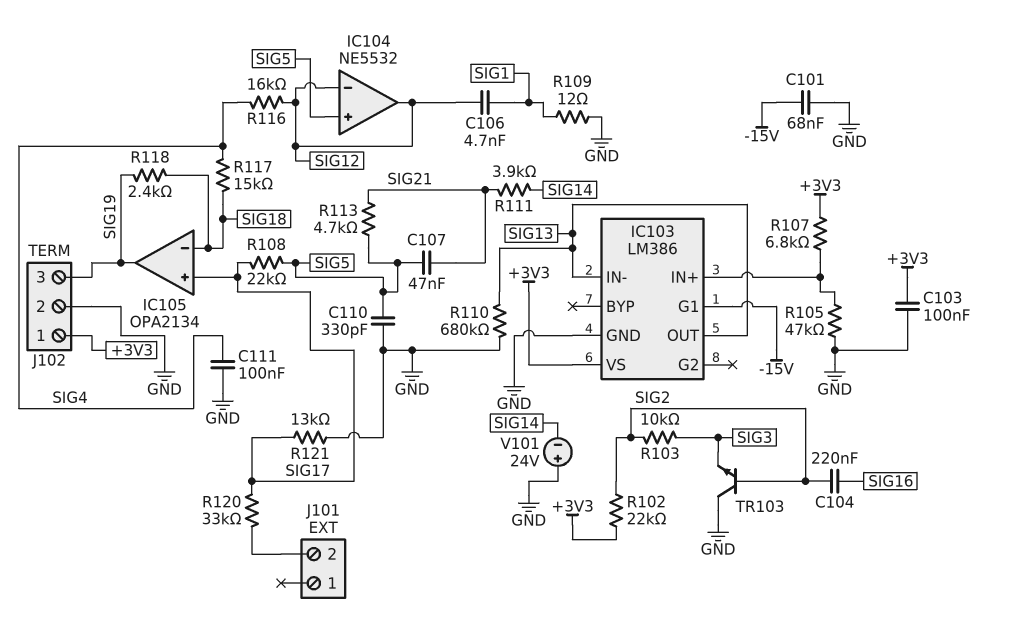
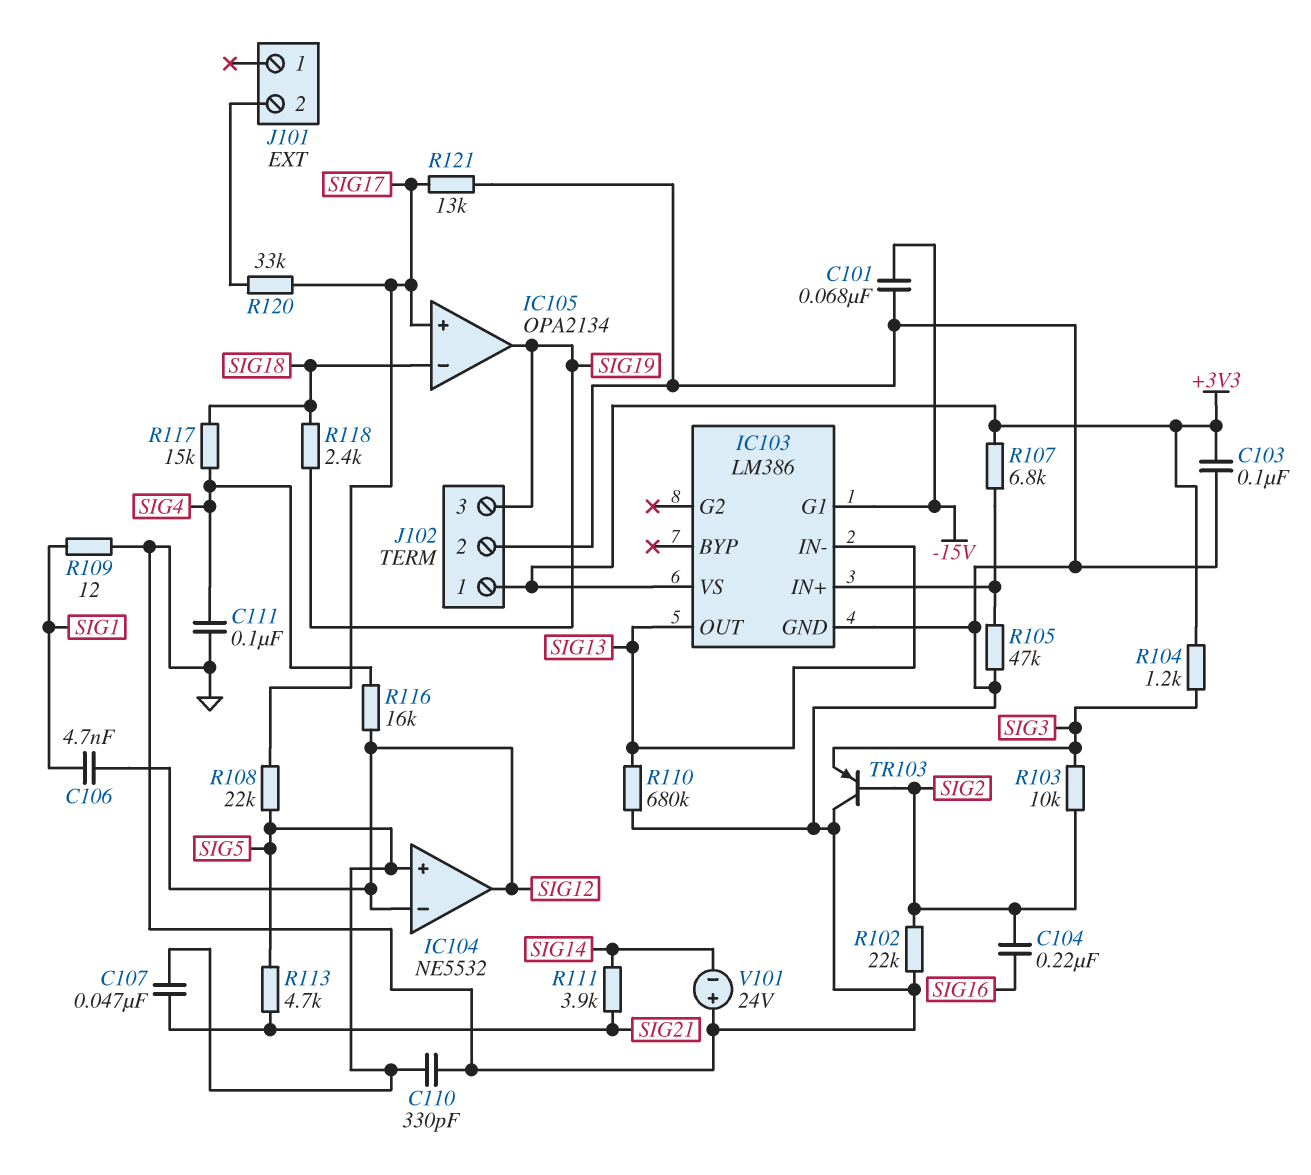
R102: 22k (+3V3, SIG2) -> 22k (GND, SIG2)
R104: none -> 1.2k (+3V3, SIG3)
TR103: NPN (B SIG2, C GND, E SIG3) -> PNP (B SIG2, C GND, E SIG3)

